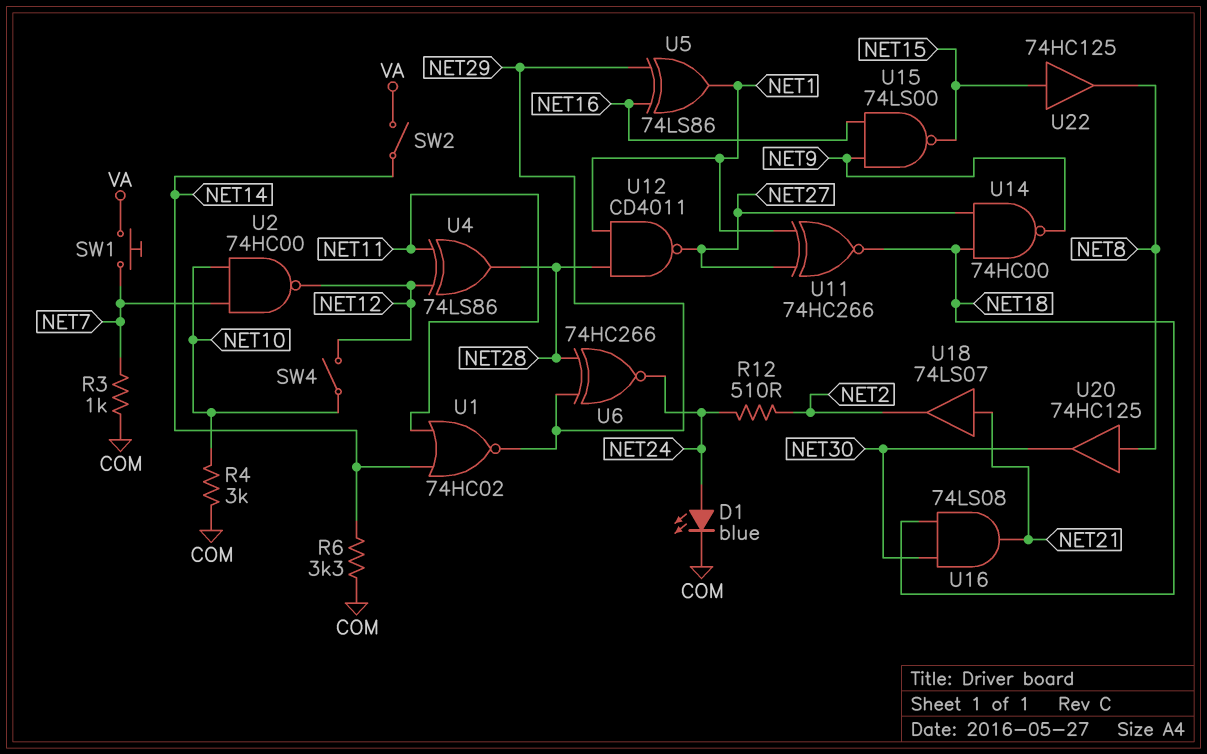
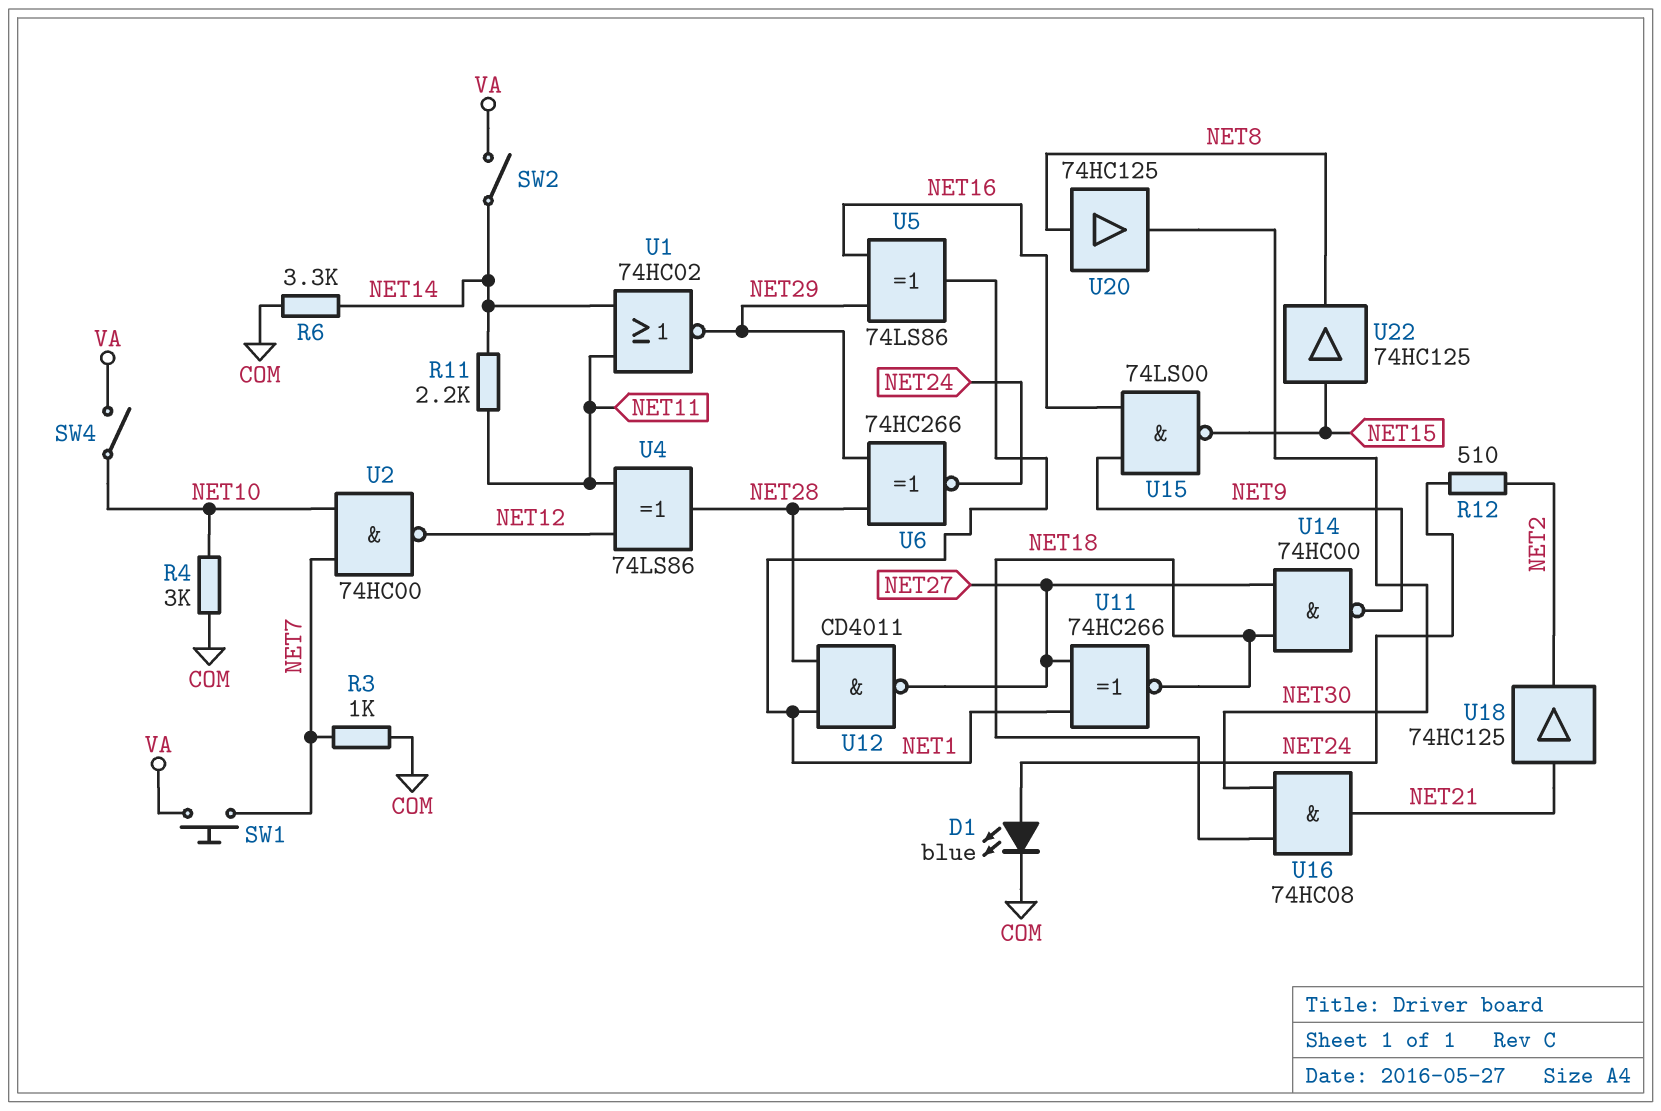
R11: none -> 2.2k (NET11, NET14)
SW4: switch (NET10, NET12) -> switch (NET10, VA)
U16: AND 74LS08 (in NET18, in NET30, out NET21) -> AND 74HC08 (in NET18, in NET30, out NET21)
U18: buffer 74LS07 (in NET21, out NET2) -> buffer 74HC125 (in NET21, out NET2)

